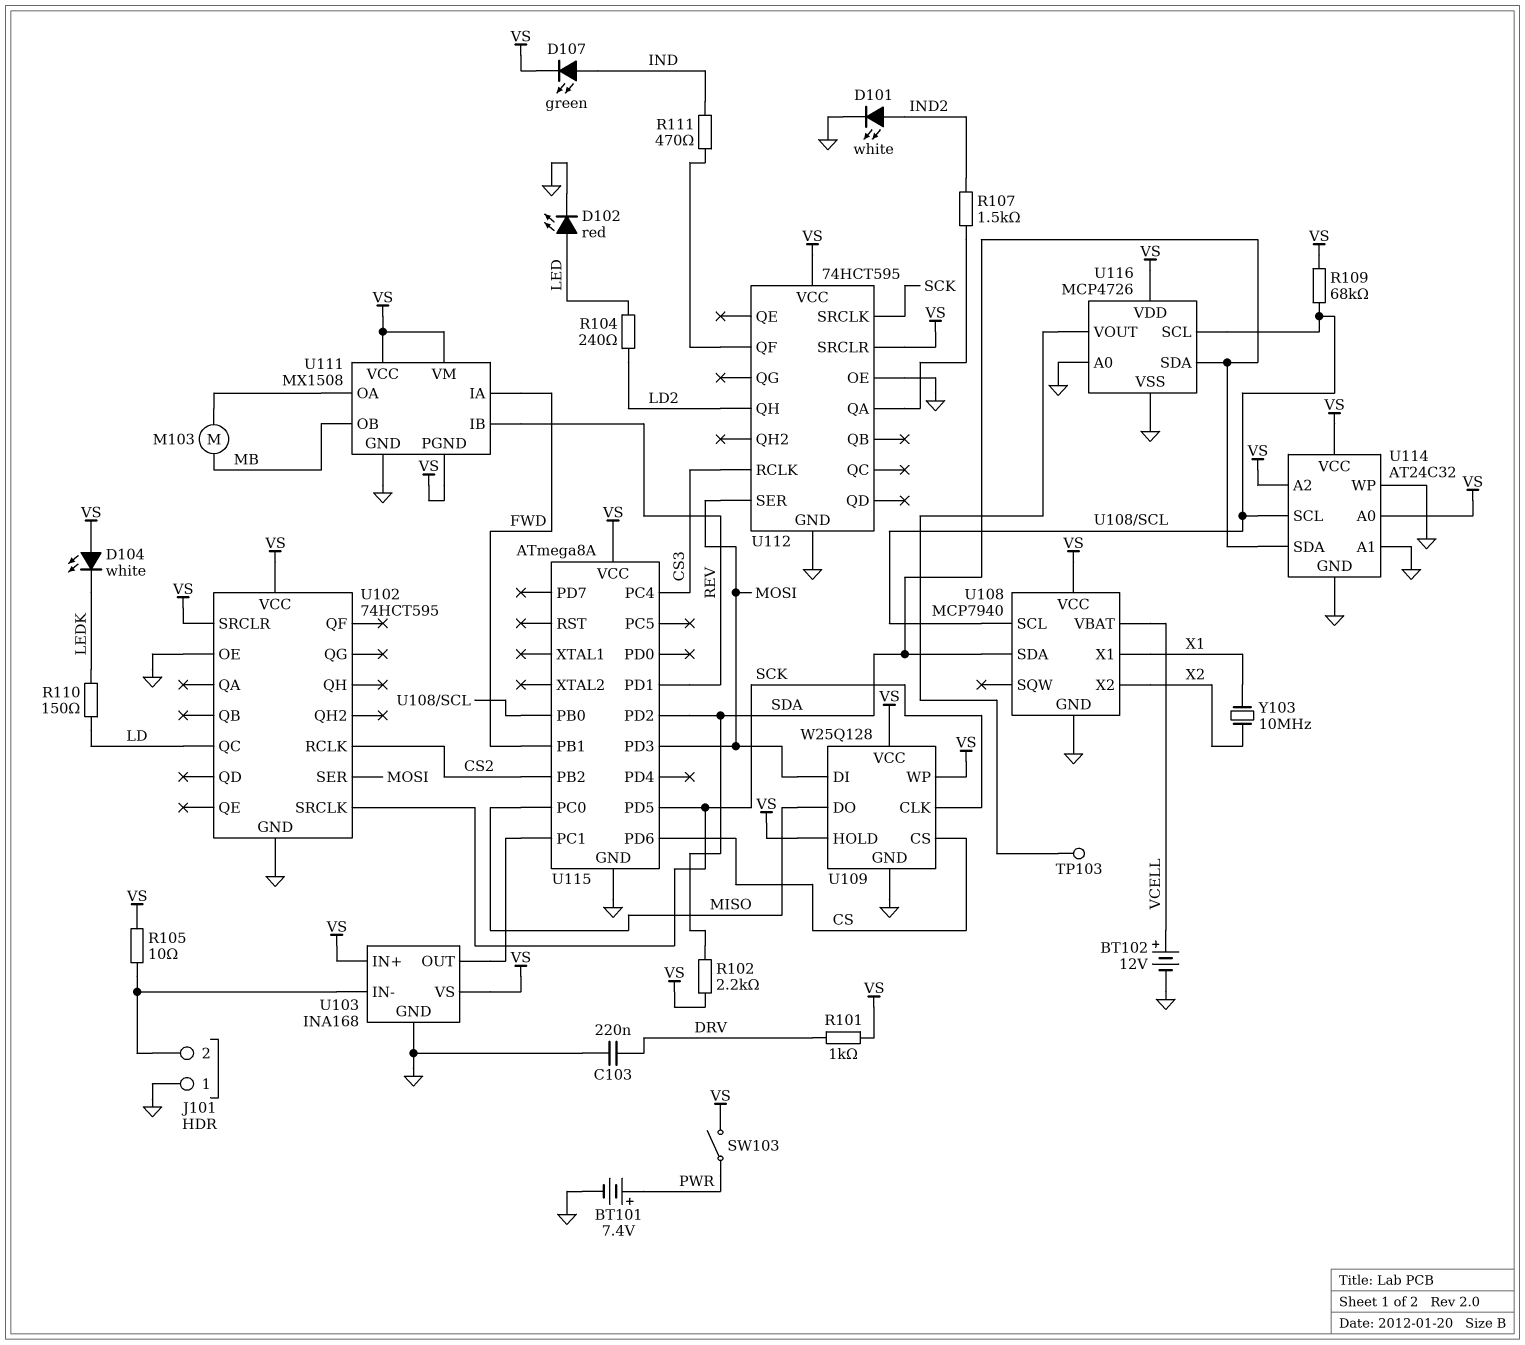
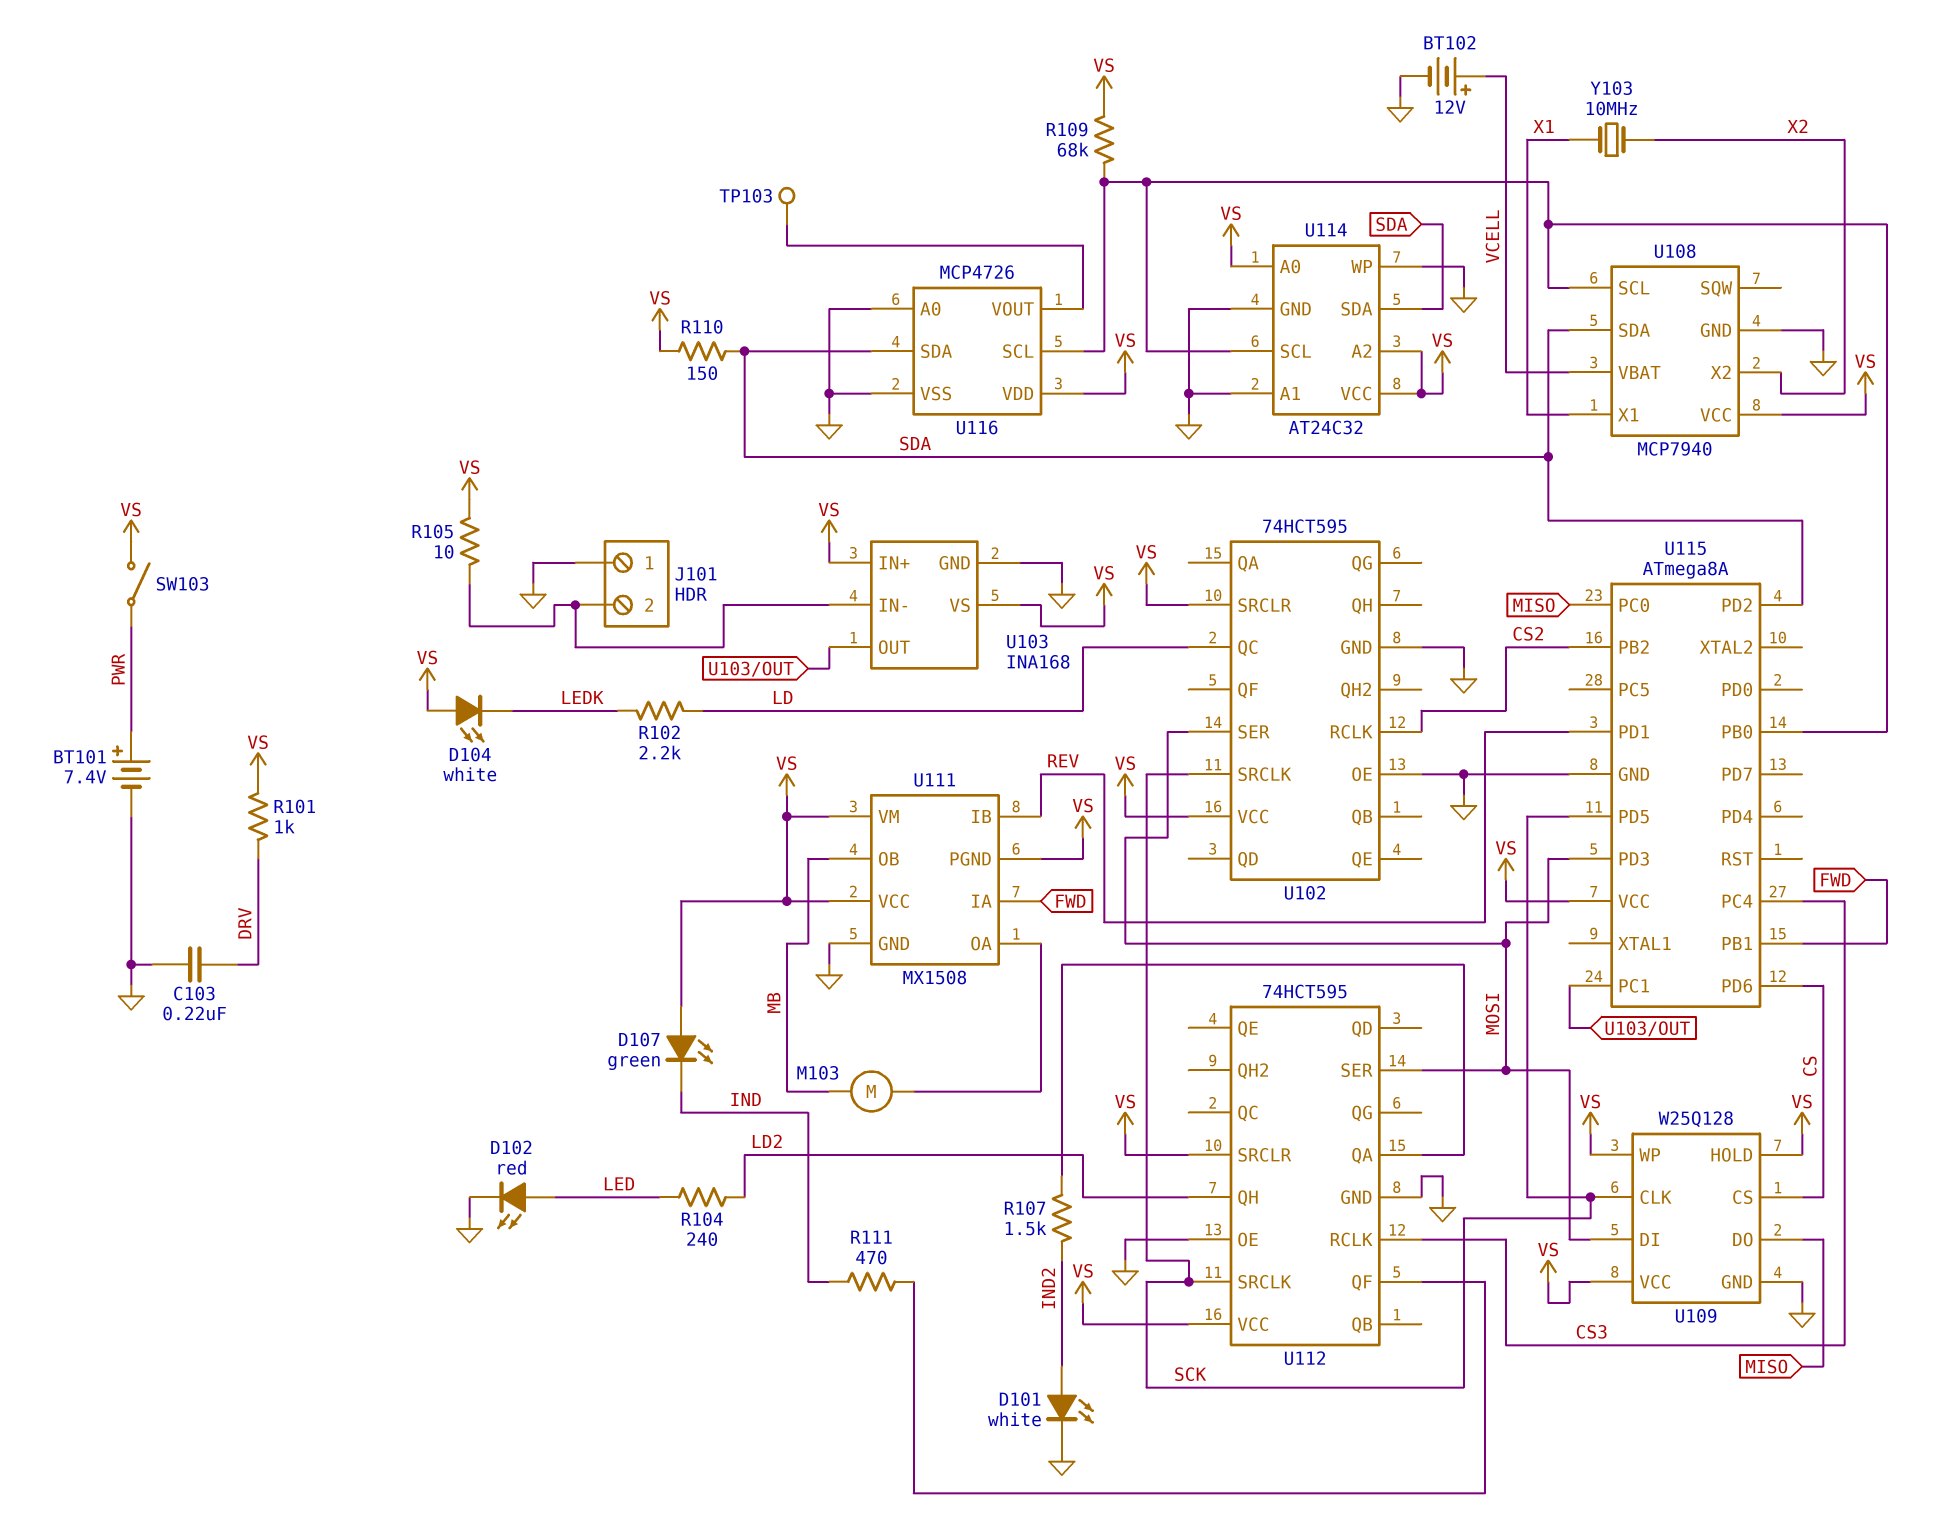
D107: LED green (A IND, K VS) -> LED green (A VS, K IND)
R102: 2.2k (SDA, VS) -> 2.2k (LD, LEDK)
R110: 150 (LD, LEDK) -> 150 (SDA, VS)

